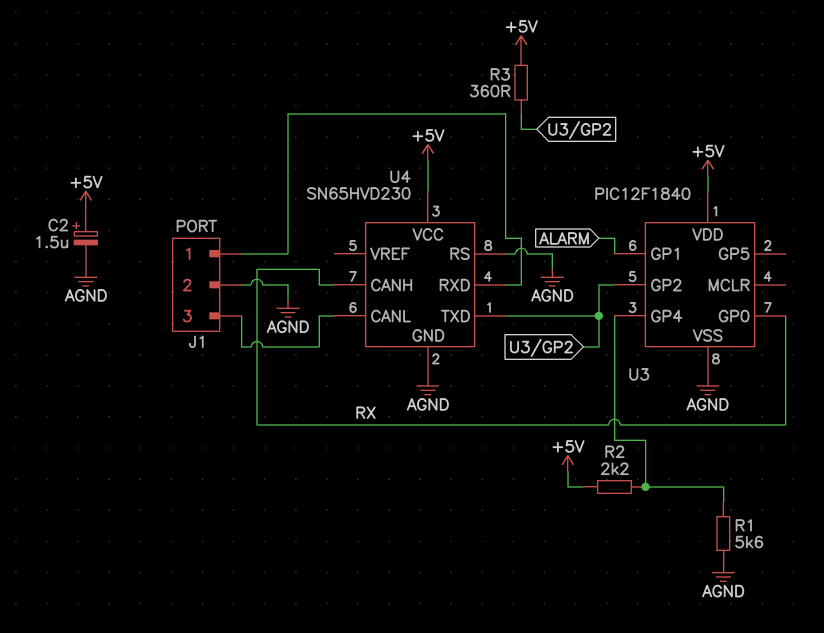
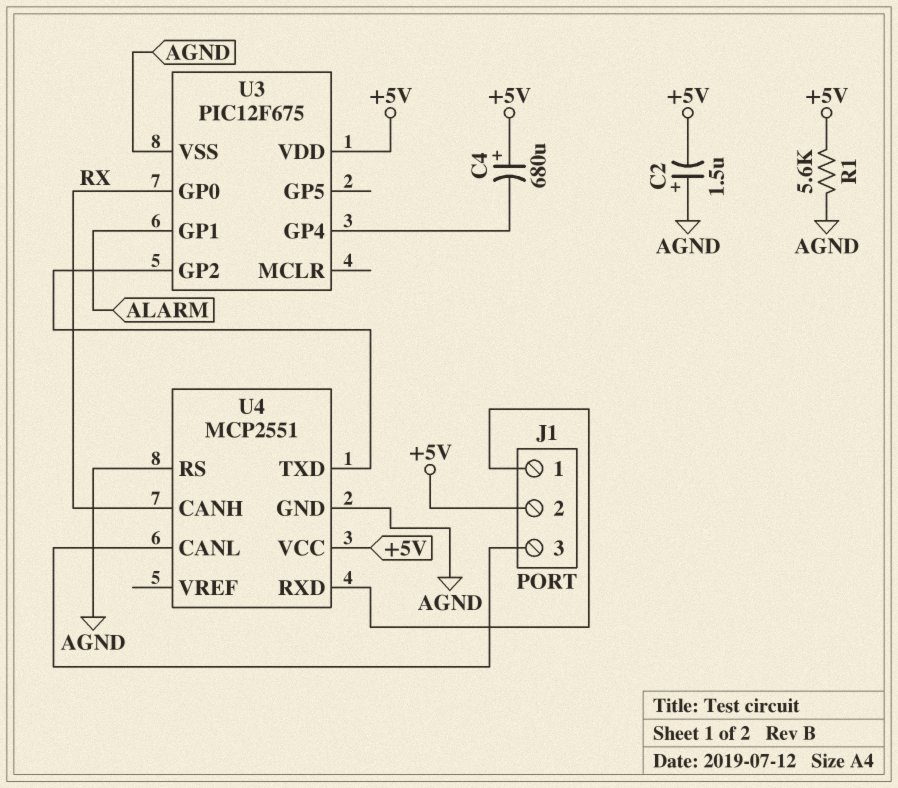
C2: 1.5uF (plus +5V, minus AGND) -> 1.5uF (plus AGND, minus +5V)
C4: none -> 680uF (plus +5V, minus U3/GP4)
J1 pin 2: AGND -> +5V
R1: 5.6k (AGND, U3/GP4) -> 5.6k (+5V, AGND)
R2: 2.2k (+5V, U3/GP4) -> none
R3: 360 (+5V, U3/GP2) -> none
U3: PIC12F1840 -> PIC12F675
U4: SN65HVD230 -> MCP2551

